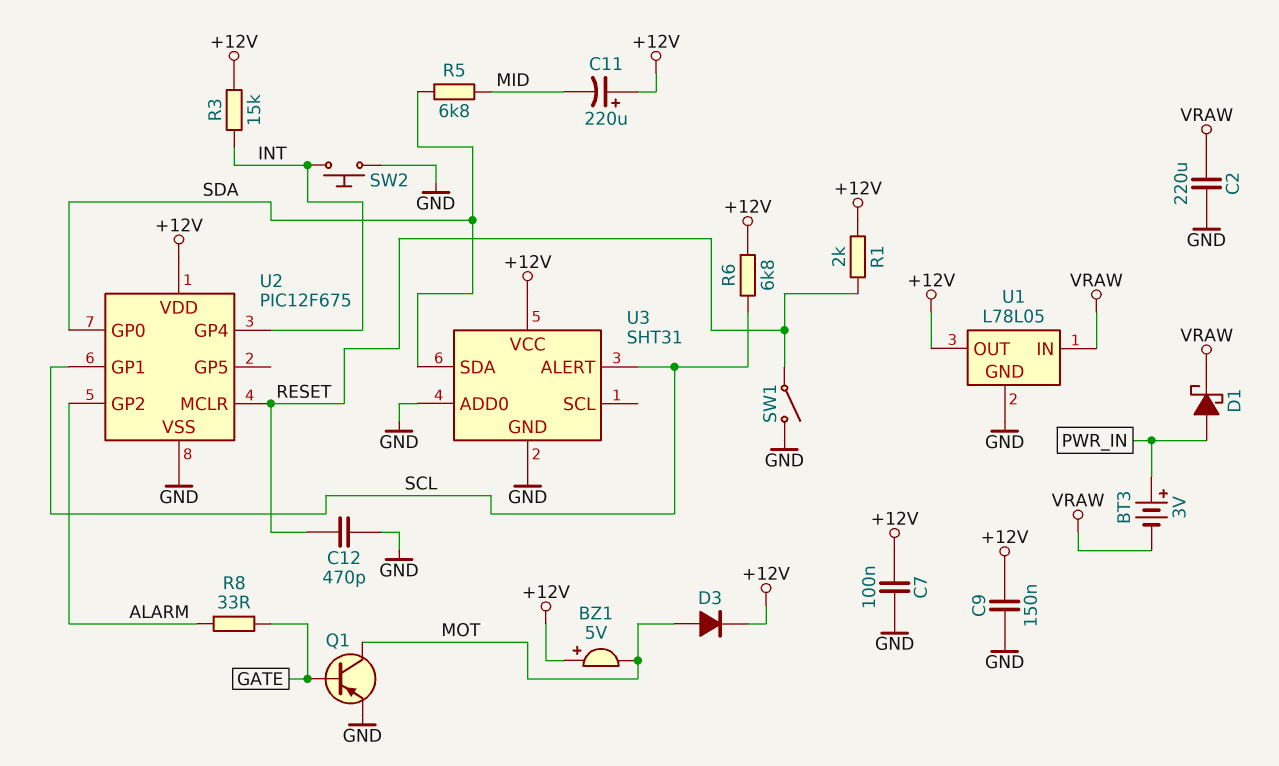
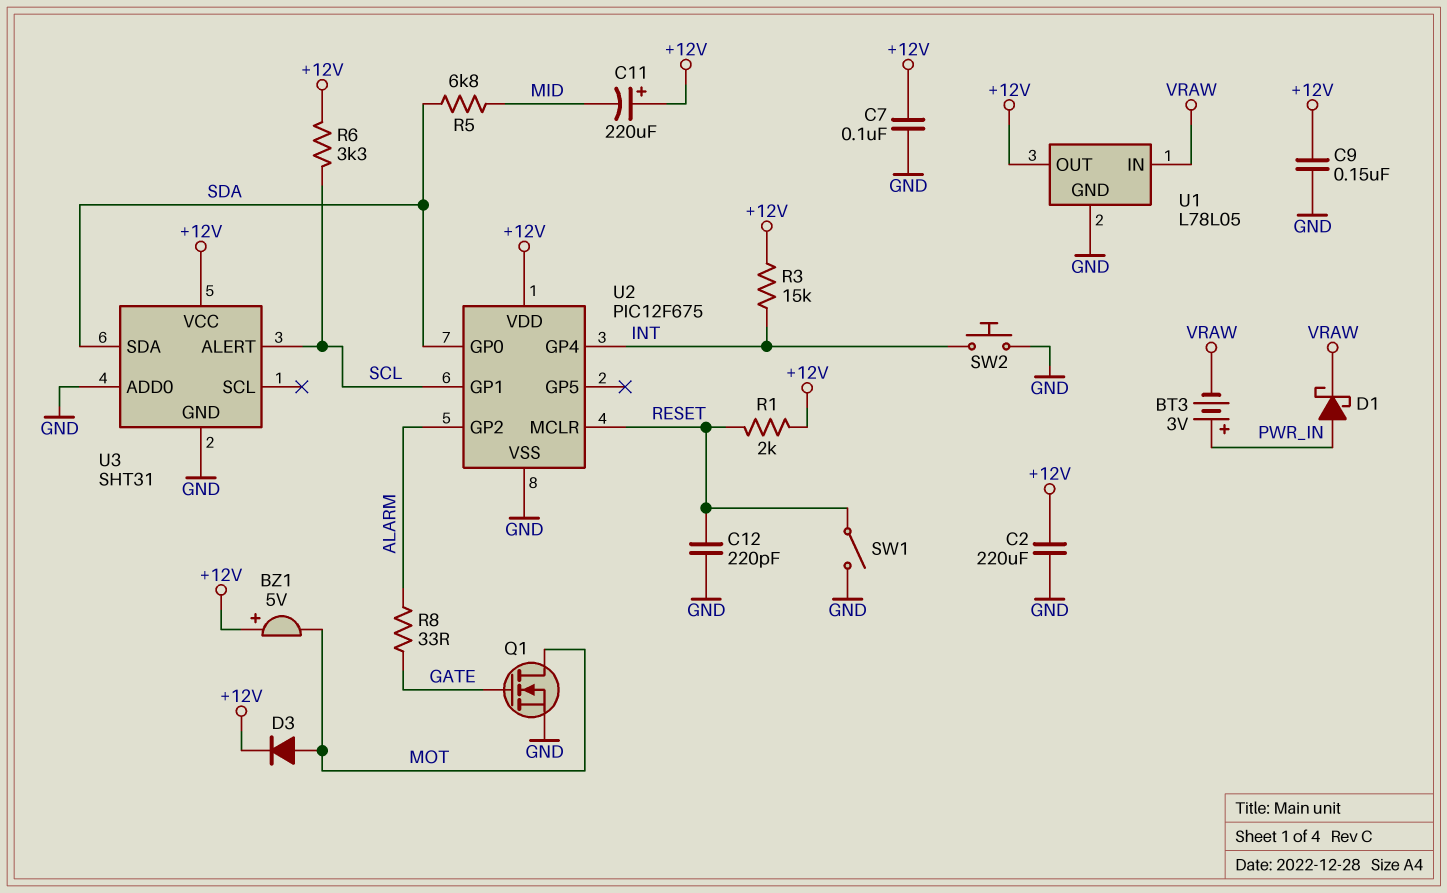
C2: 220uF (GND, VRAW) -> 220uF (+12V, GND)
C12: 470pF (GND, RESET) -> 220pF (GND, RESET)
Q1: PNP (B GATE, C MOT, E GND) -> NMOS (G GATE, D MOT, S GND)
R6: 6.8k (+12V, SCL) -> 3.3k (+12V, SCL)

